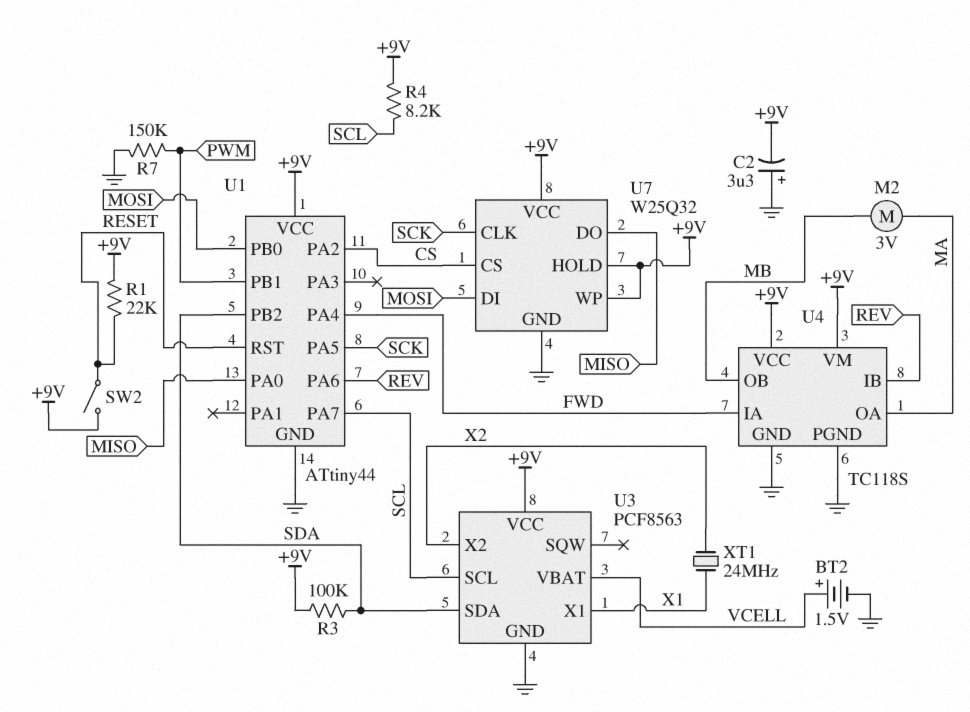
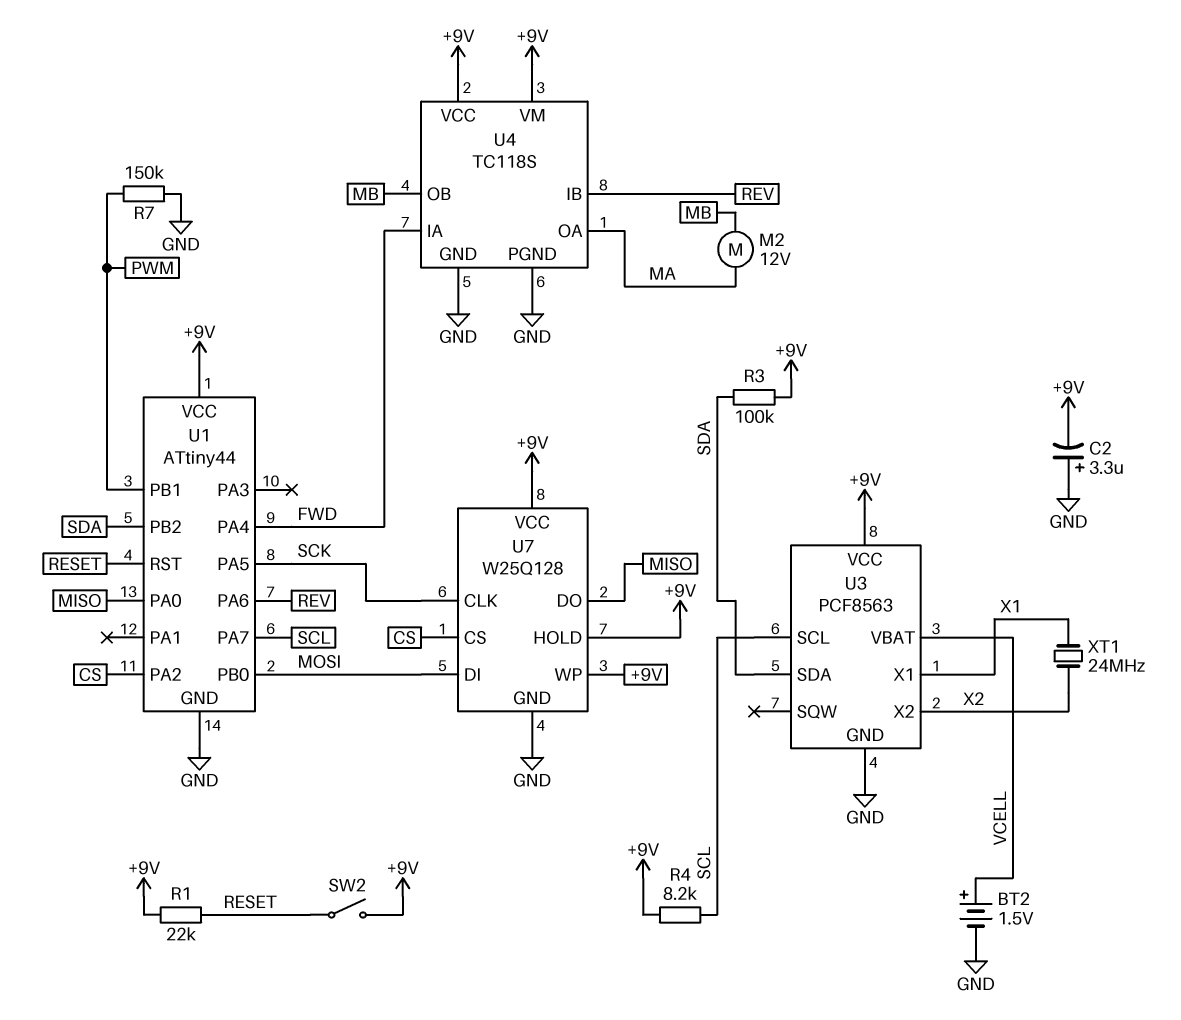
M2: motor 3V (MA, MB) -> motor 12V (MA, MB)
U7: W25Q32 -> W25Q128

